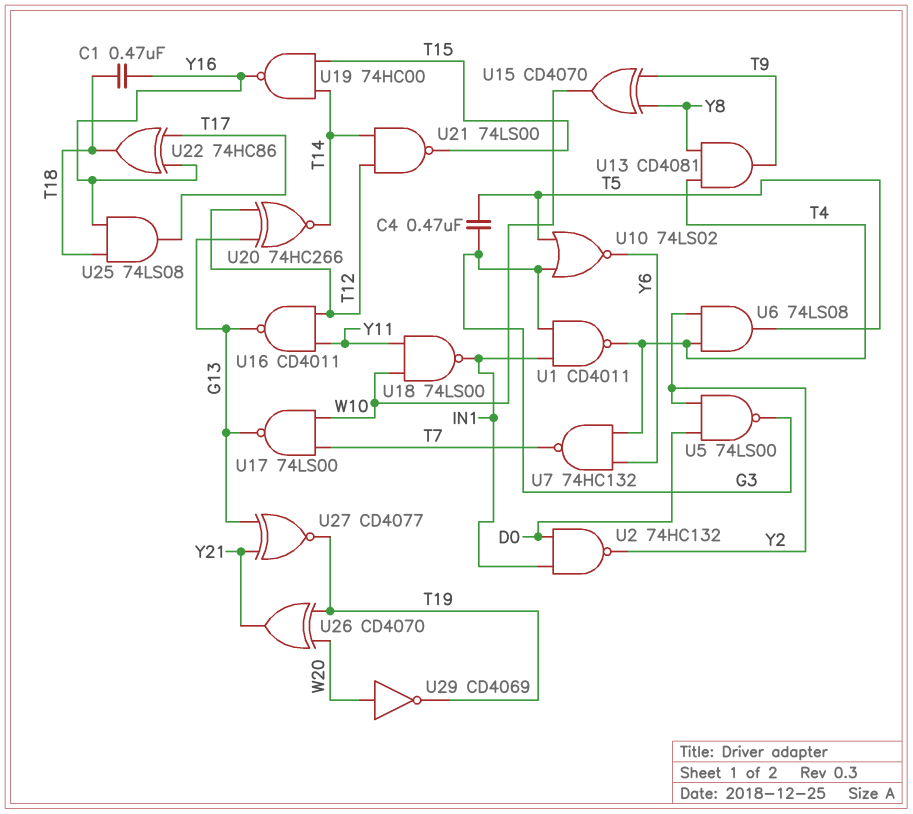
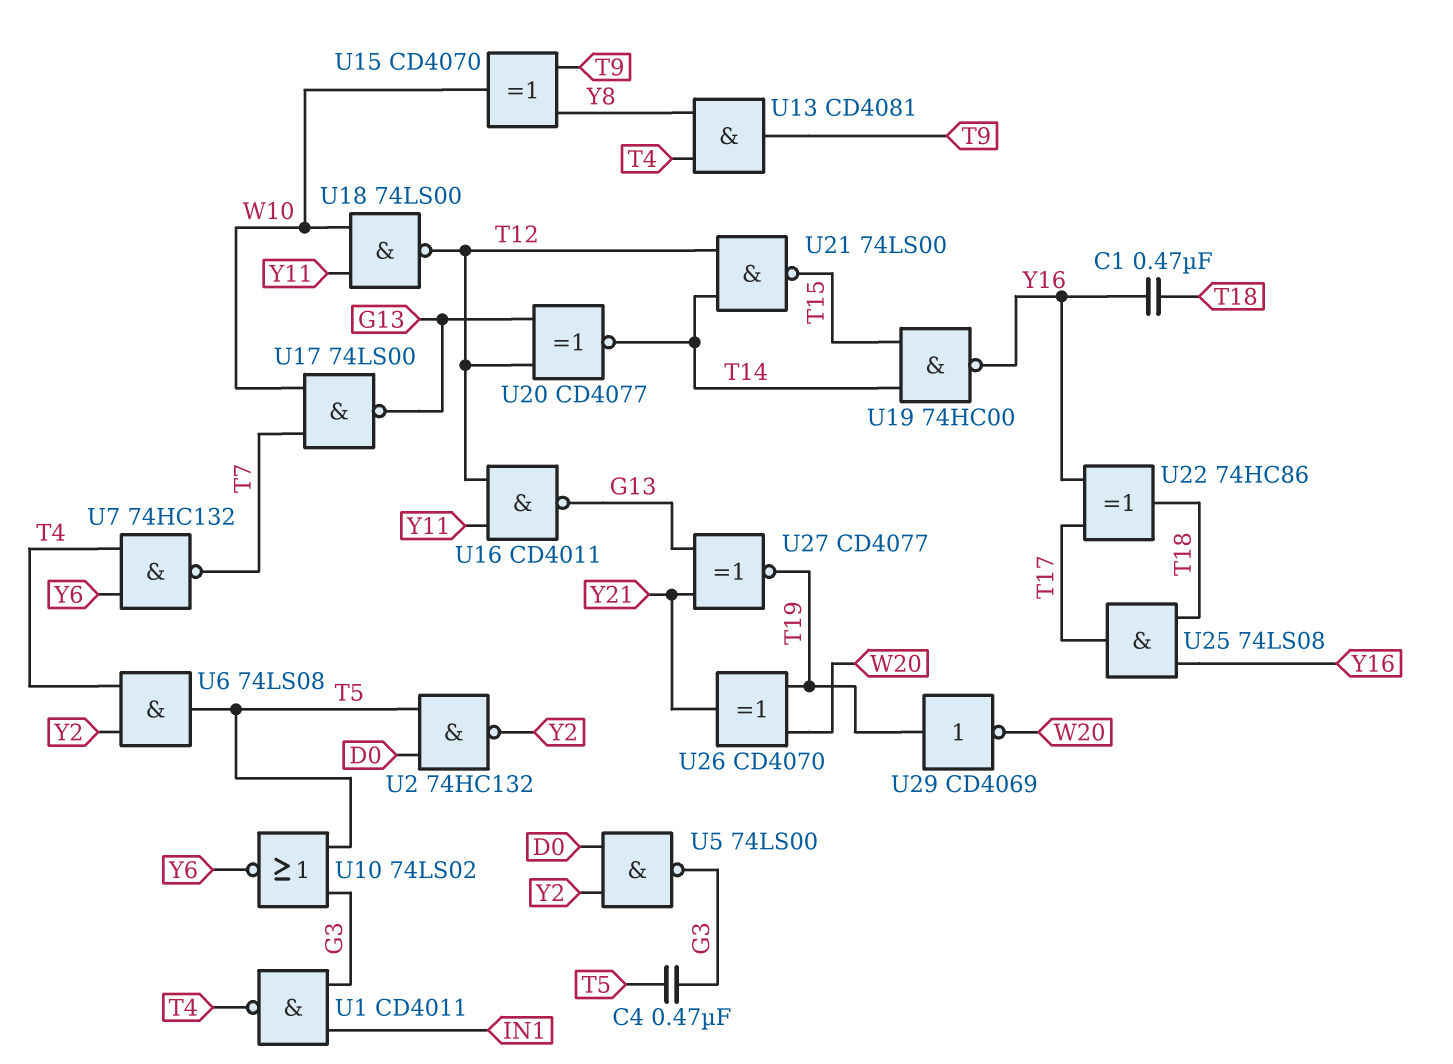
U2: NAND 74HC132 (in D0, in IN1, out Y2) -> NAND 74HC132 (in D0, in T5, out Y2)
U18: NAND 74LS00 (in W10, in Y11, out IN1) -> NAND 74LS00 (in W10, in Y11, out T12)
U20: XNOR 74HC266 (in G13, in T12, out T14) -> XNOR CD4077 (in G13, in T12, out T14)
U29: NOT CD4069 (in W20, out T19) -> NOT CD4069 (in T19, out W20)

